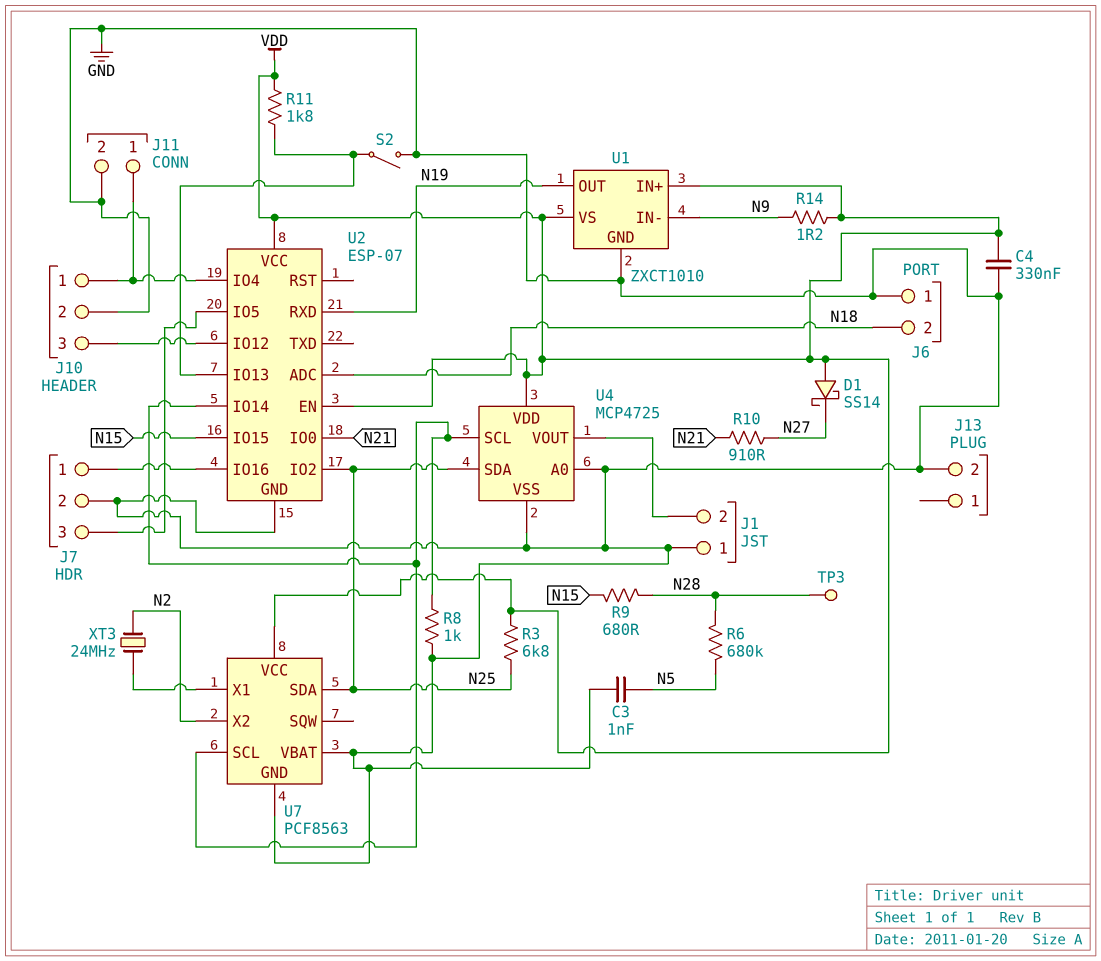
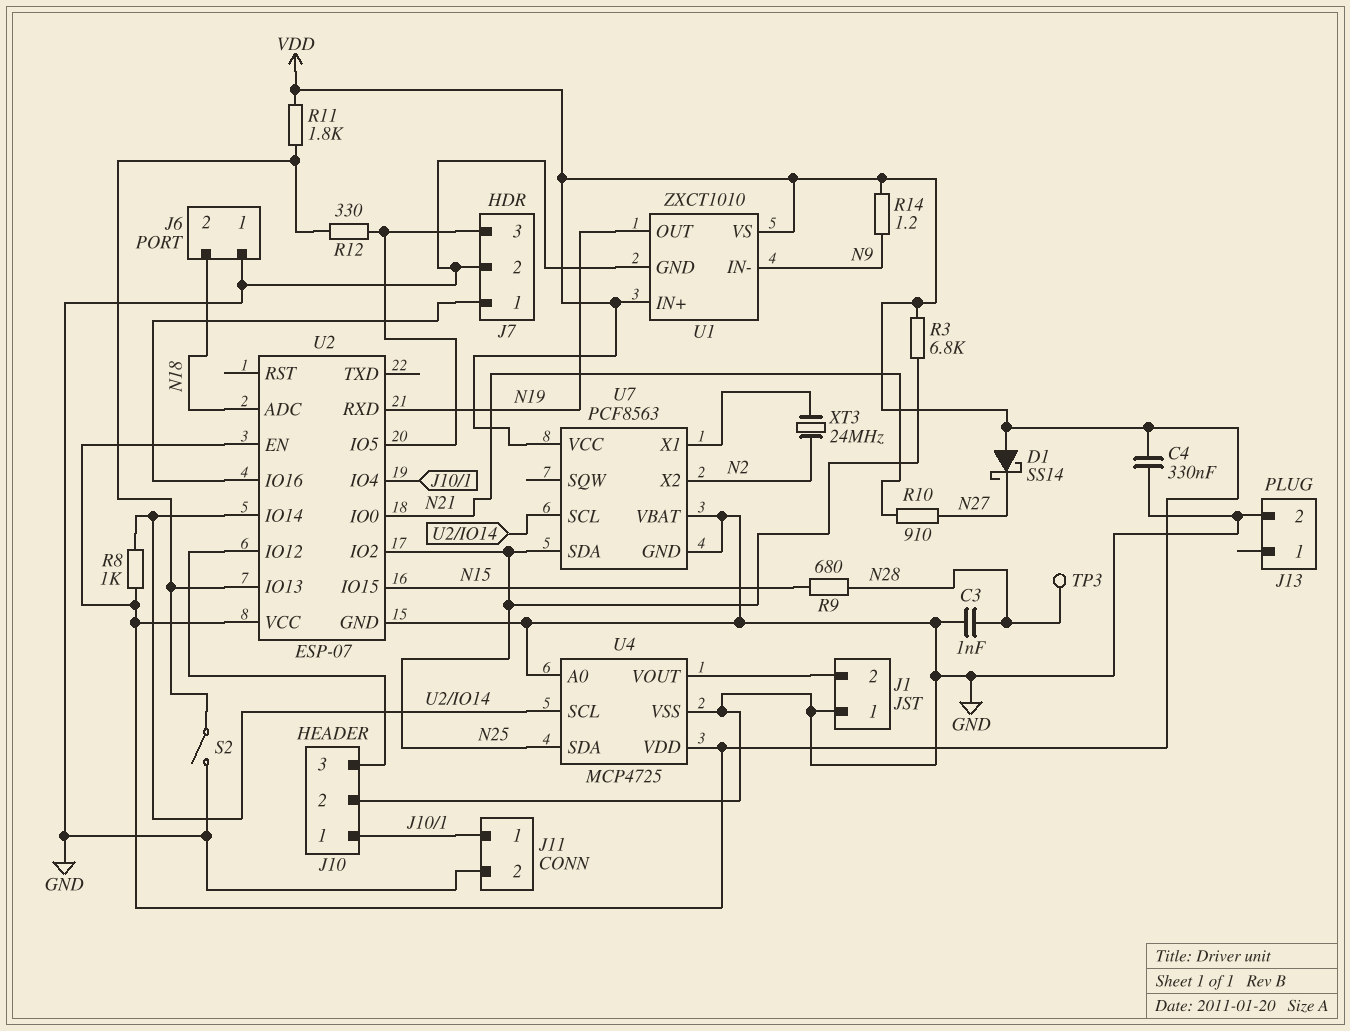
C3: 1nF (GND, N5) -> 1nF (GND, N28)
R6: 680k (N5, N28) -> none
R8: 1k (GND, U2/IO14) -> 1k (U2/IO14, VDD)
R12: none -> 330 (J7/3, U2/IO13)

